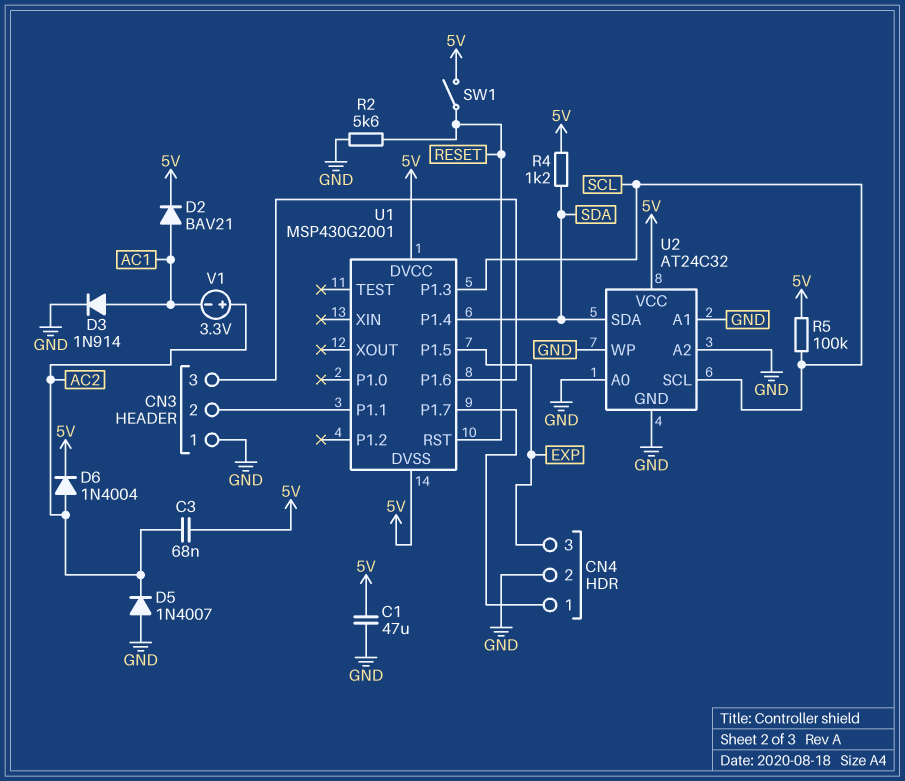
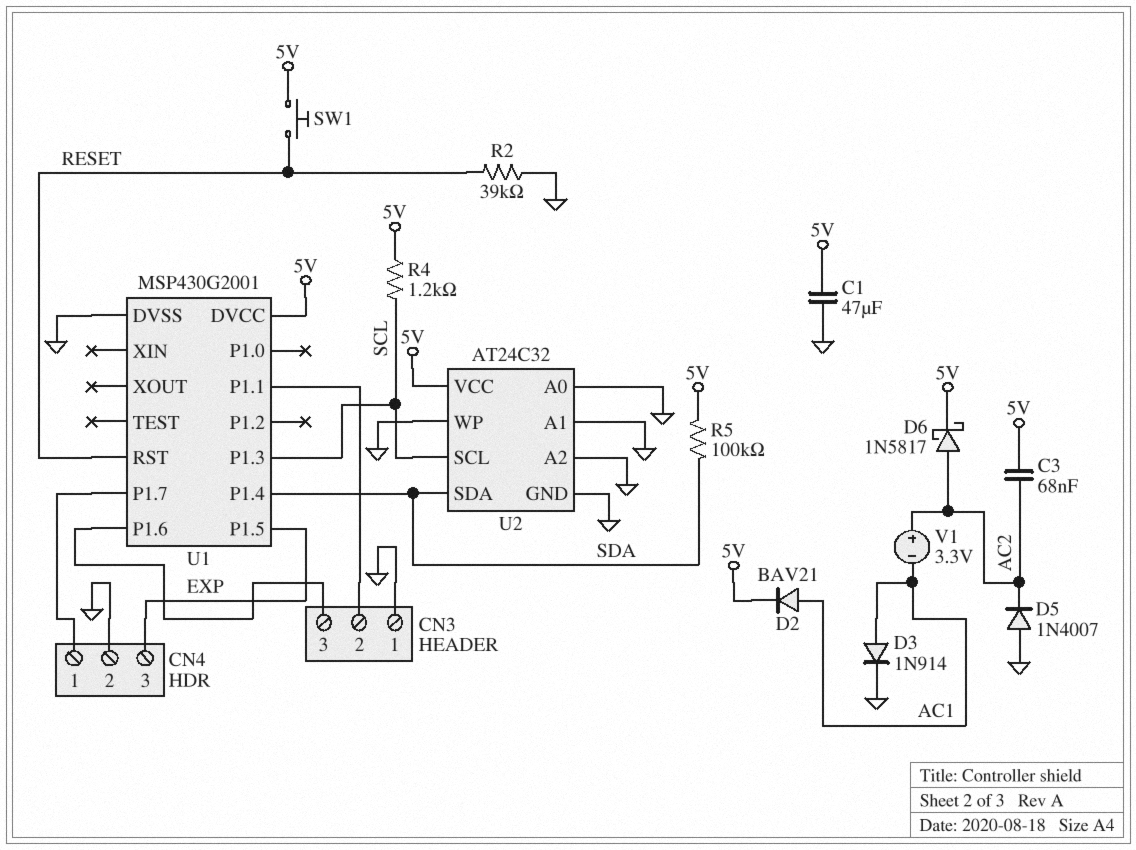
D6: diode 1N4004 (A AC2, K 5V) -> schottky 1N5817 (A AC2, K 5V)
R2: 5.6k (GND, RESET) -> 39k (GND, RESET)
R4: 1.2k (5V, SDA) -> 1.2k (5V, SCL)
R5: 100k (5V, SCL) -> 100k (5V, SDA)
SW1: switch (5V, RESET) -> button (5V, RESET)
U1 pin DVSS: 5V -> GND

